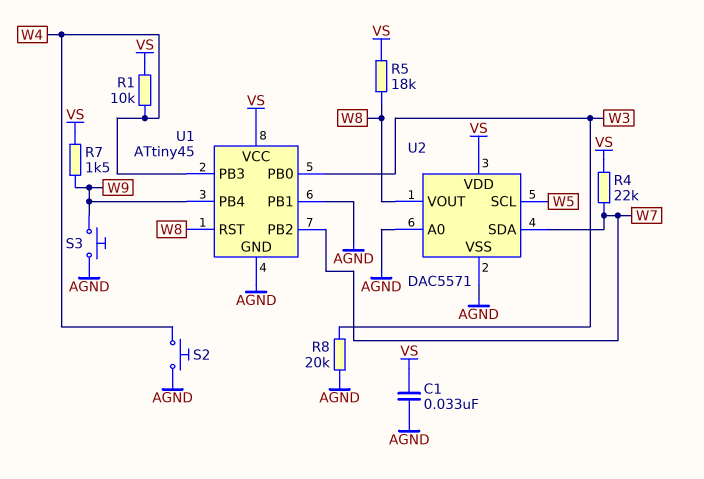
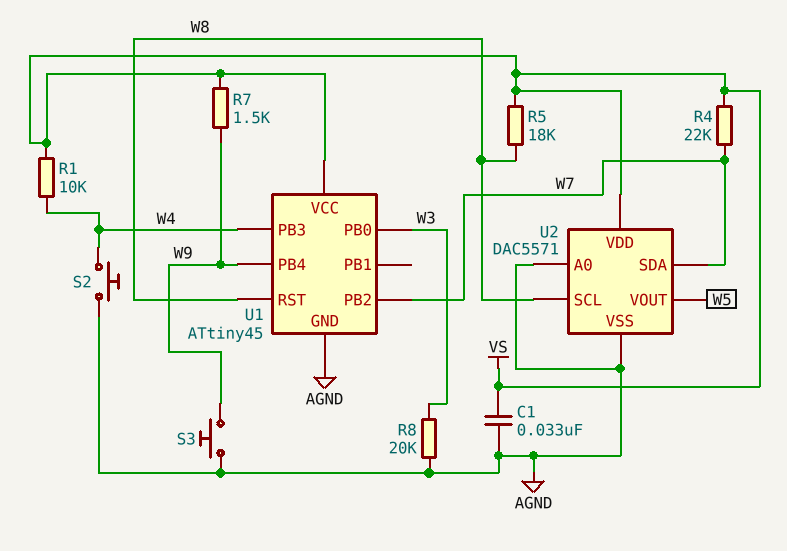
U1 pin PB1: AGND -> none
U2 pin SCL: W5 -> W8
U2 pin VOUT: W8 -> W5

